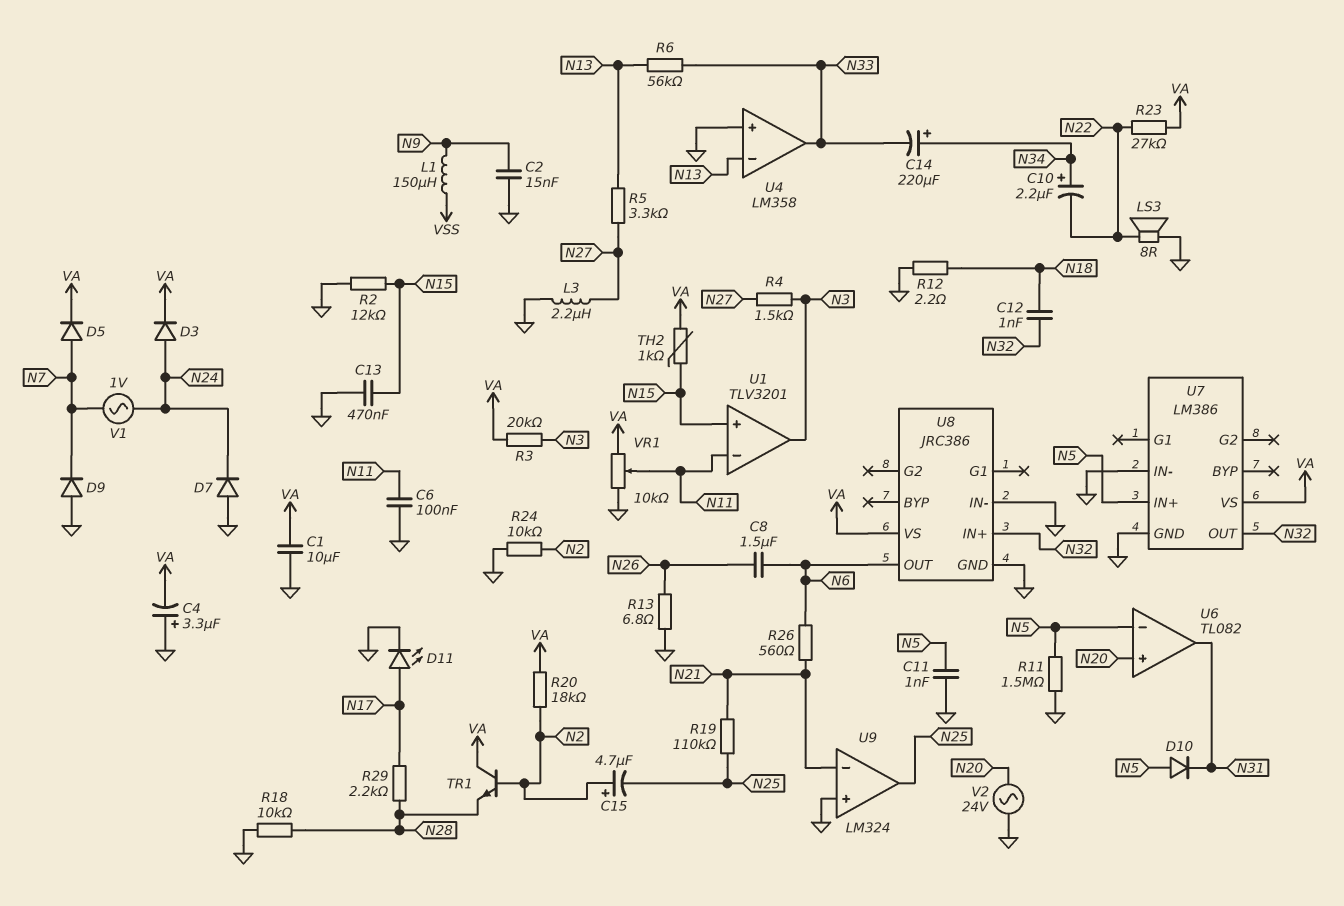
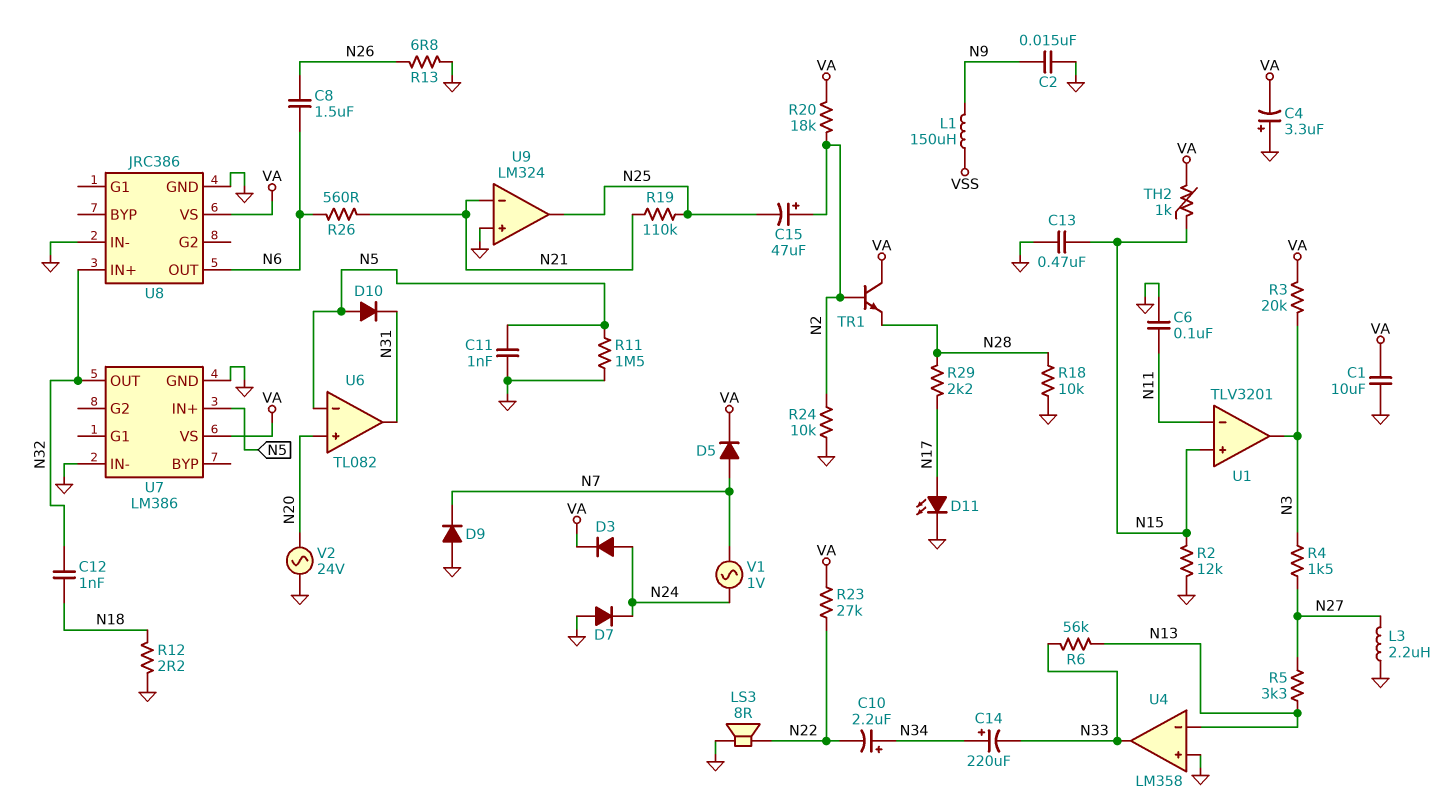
C15: 4.7uF (plus N2, minus N25) -> 47uF (plus N2, minus N25)
VR1: 10k (GND, VA, wiper N11) -> none

